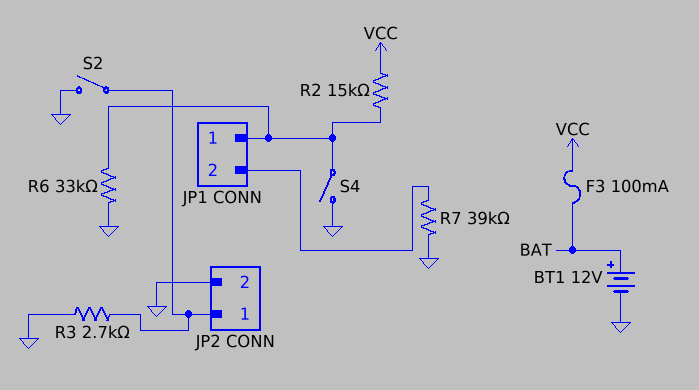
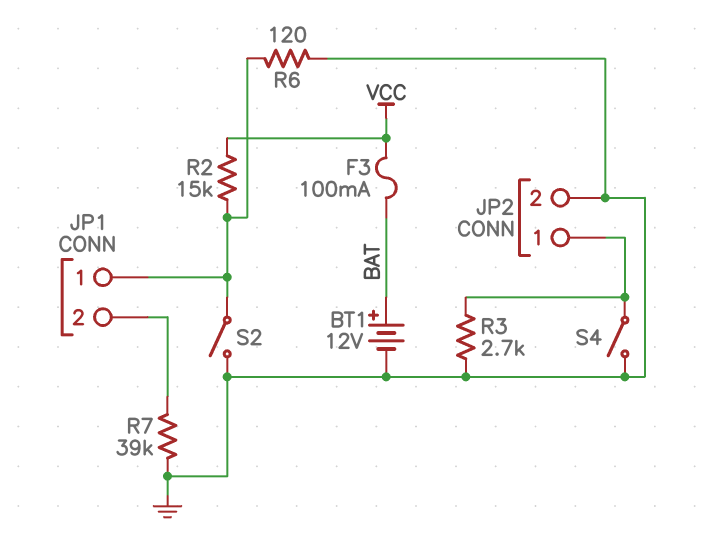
R6: 33k (GND, JP1/1) -> 120 (GND, JP1/1)
S2: switch (GND, JP2/1) -> switch (GND, JP1/1)
S4: switch (GND, JP1/1) -> switch (GND, JP2/1)

